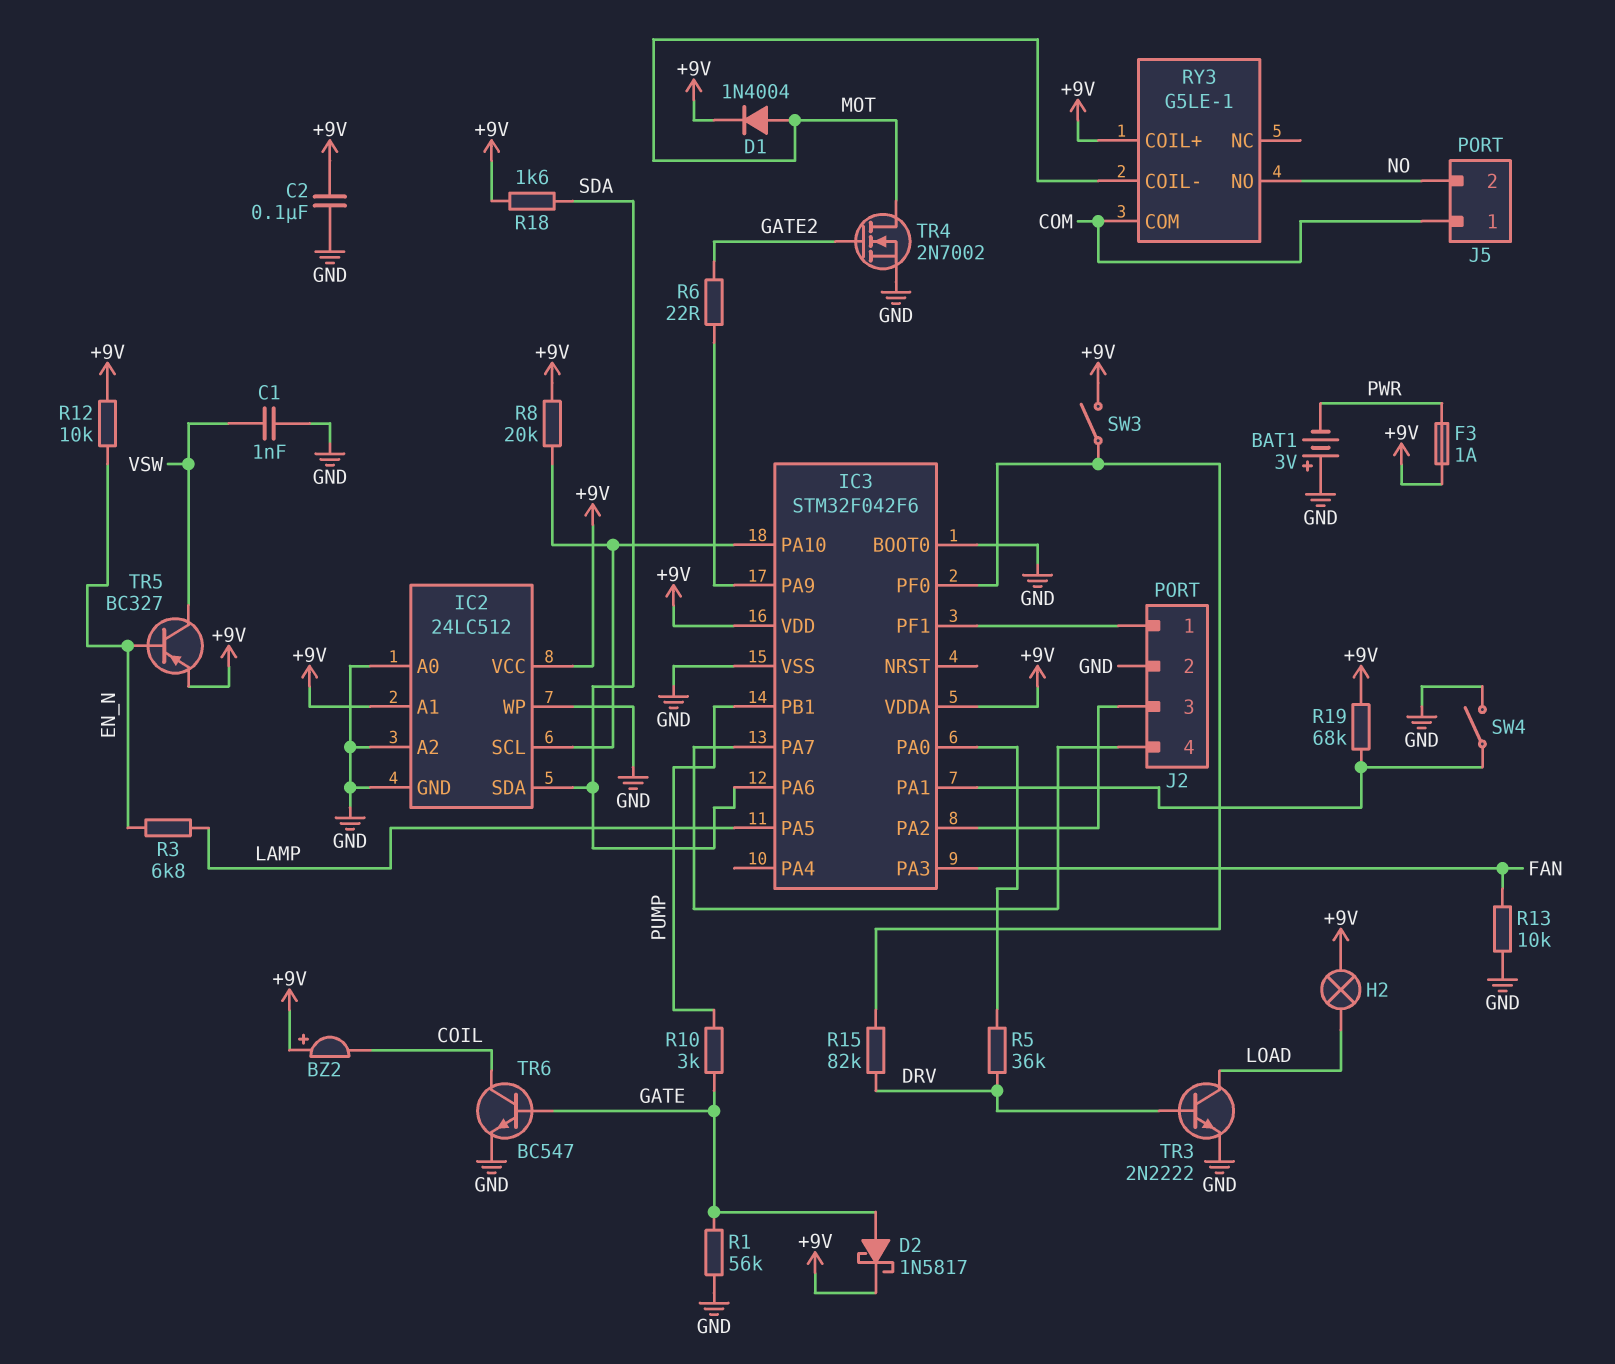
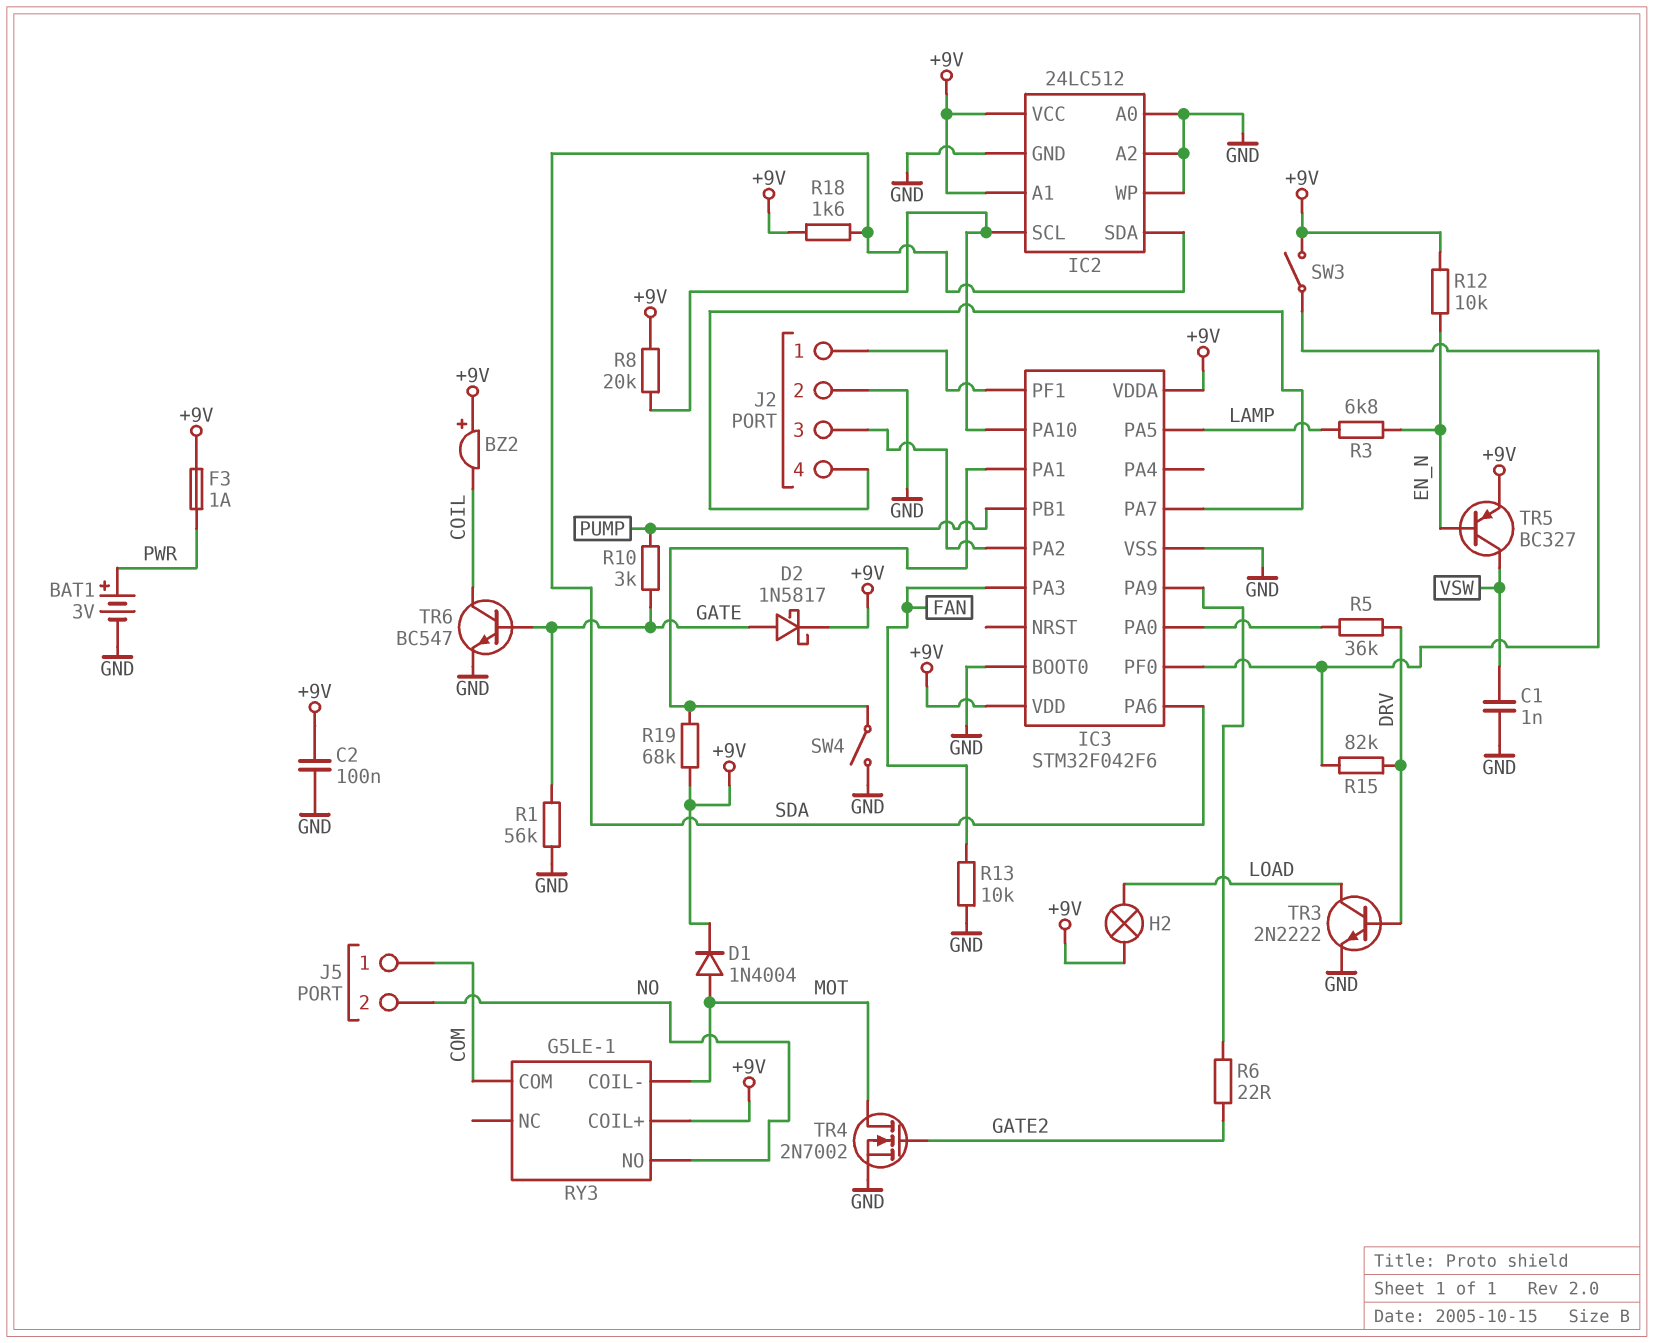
BAT1: 3V (plus GND, minus PWR) -> 3V (plus PWR, minus GND)

